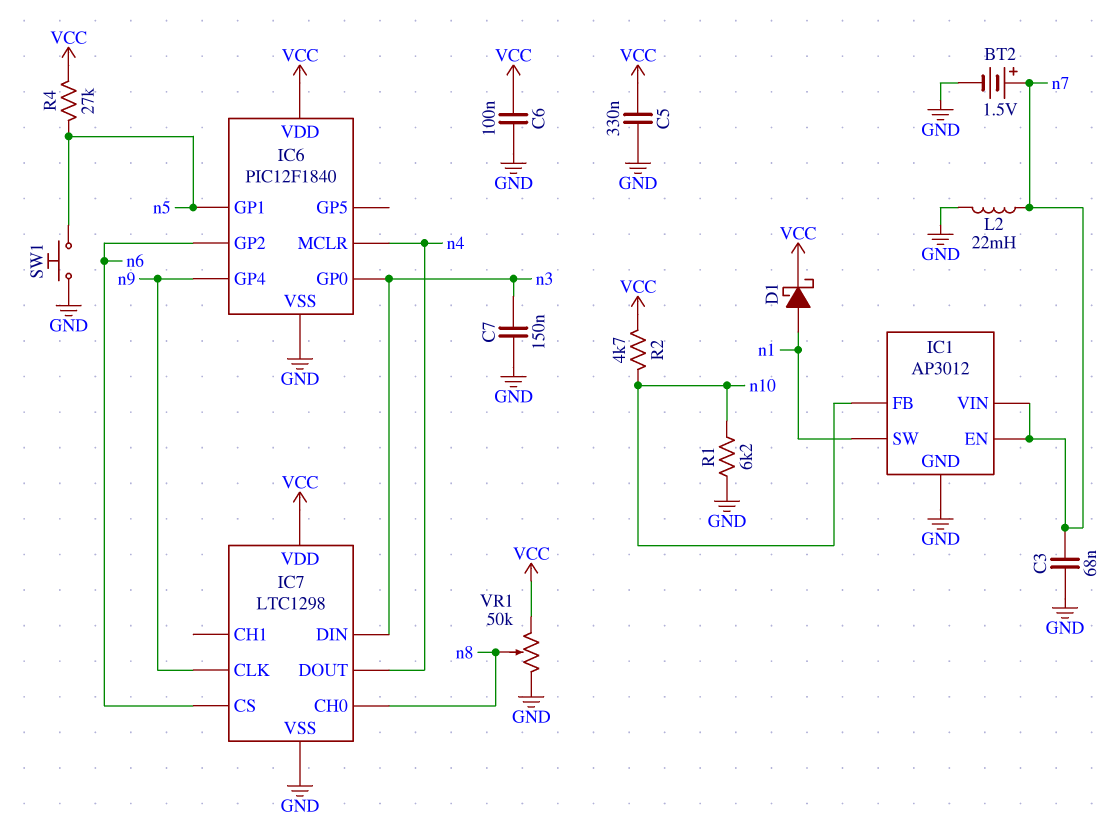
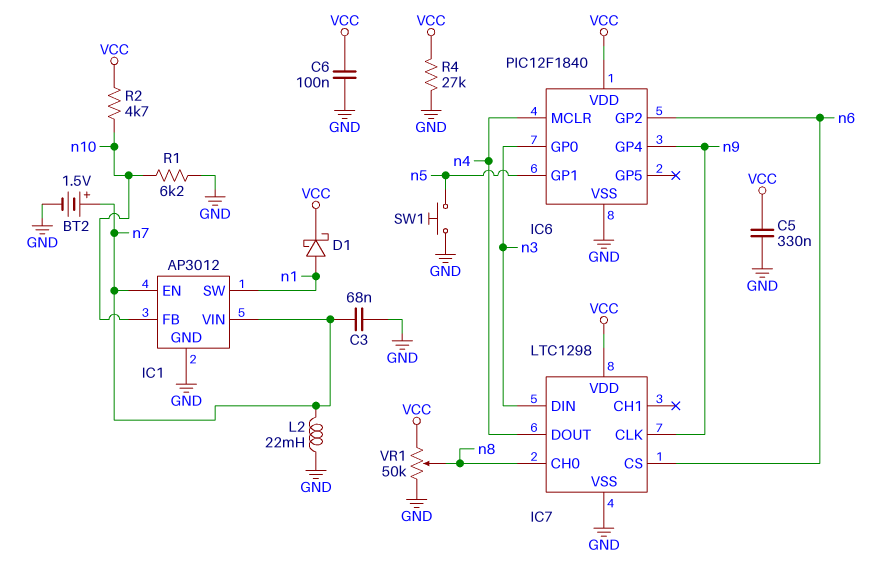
C7: 150nF (GND, n3) -> none
R4: 27k (VCC, n5) -> 27k (GND, VCC)

